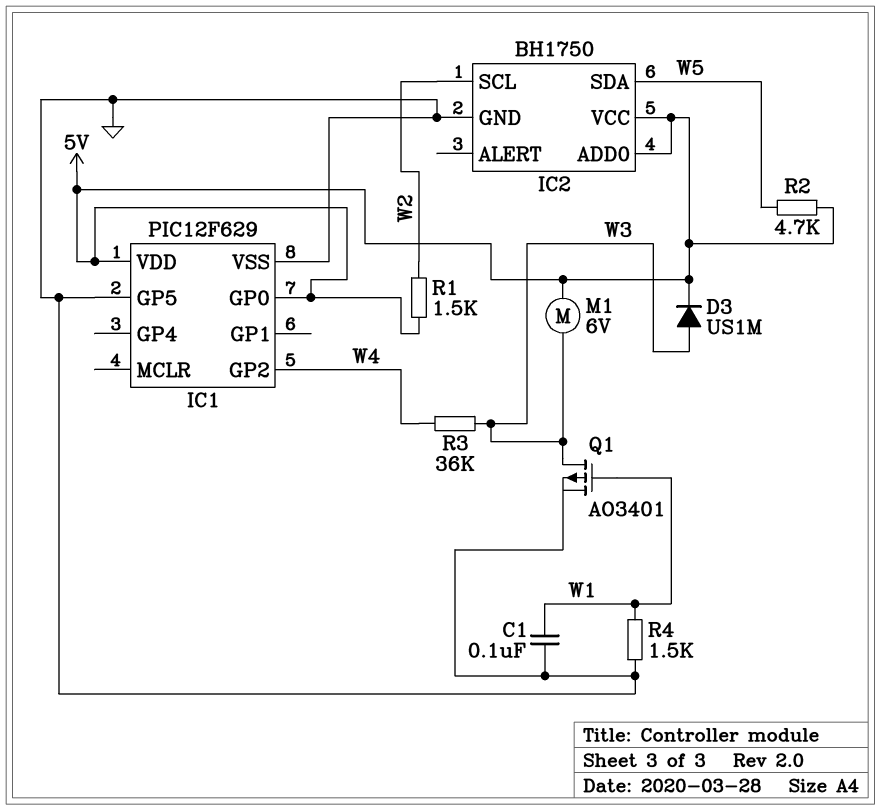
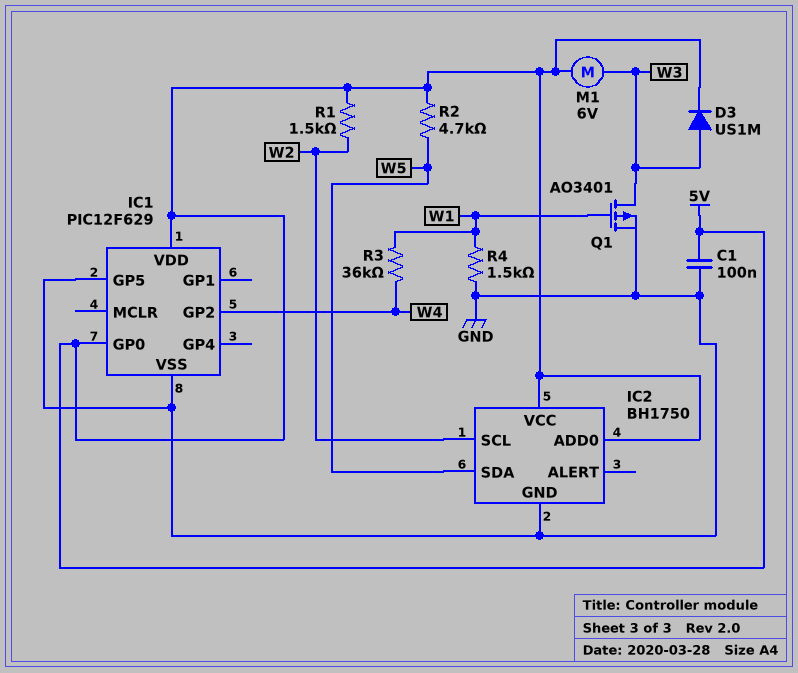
C1: 100nF (GND, W1) -> 100nF (5V, GND)
R3: 36k (W3, W4) -> 36k (W1, W4)

